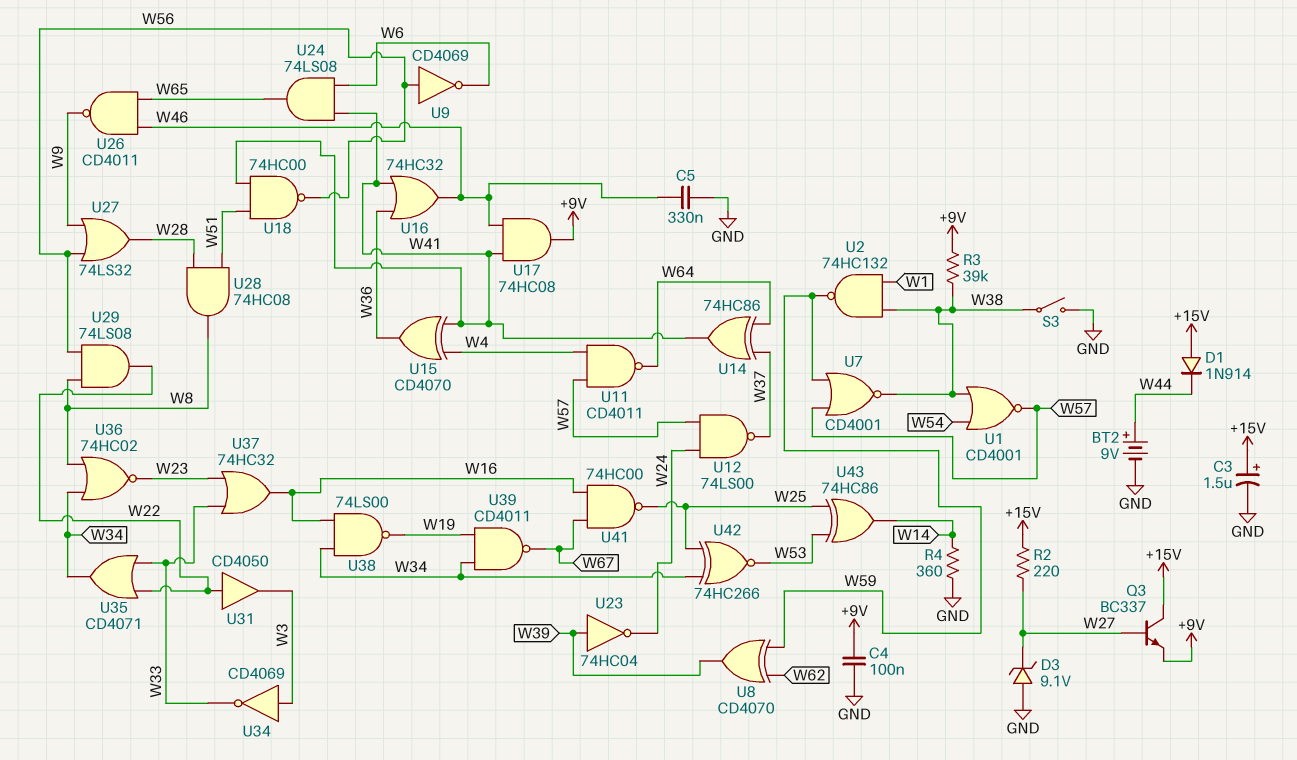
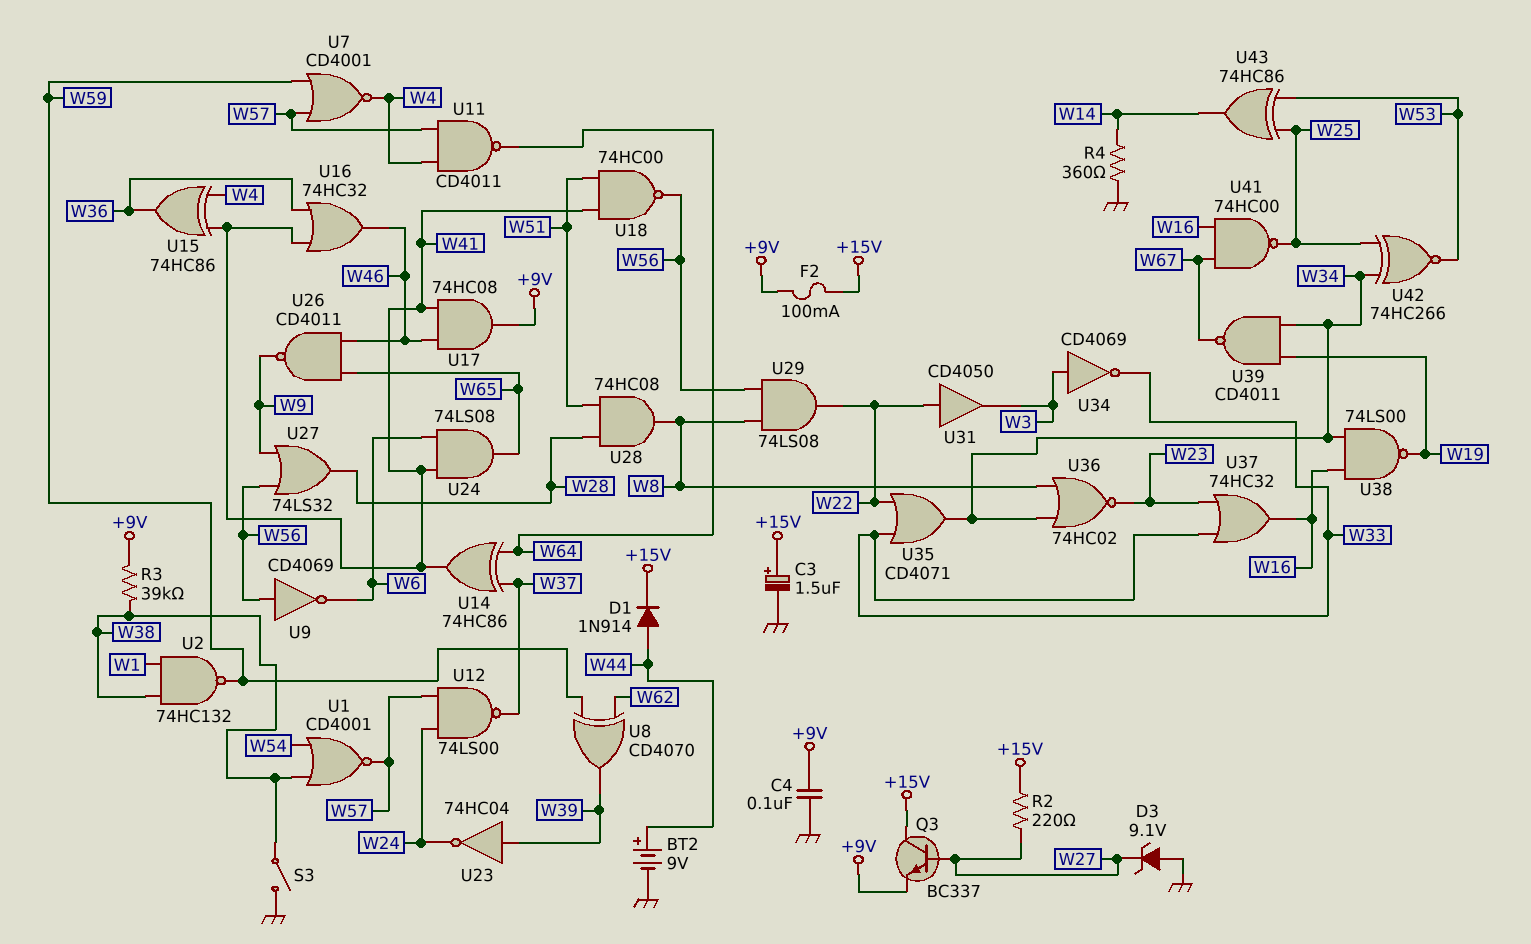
C5: 330nF (GND, W46) -> none
D1: diode 1N914 (A +15V, K W44) -> diode 1N914 (A W44, K +15V)
F2: none -> 100mA (+9V, +15V)
U7: NOR CD4001 (in W57, in W59, out W38) -> NOR CD4001 (in W57, in W59, out W4)
U15: XOR CD4070 (in W4, in W41, out W36) -> XOR 74HC86 (in W4, in W41, out W36)

